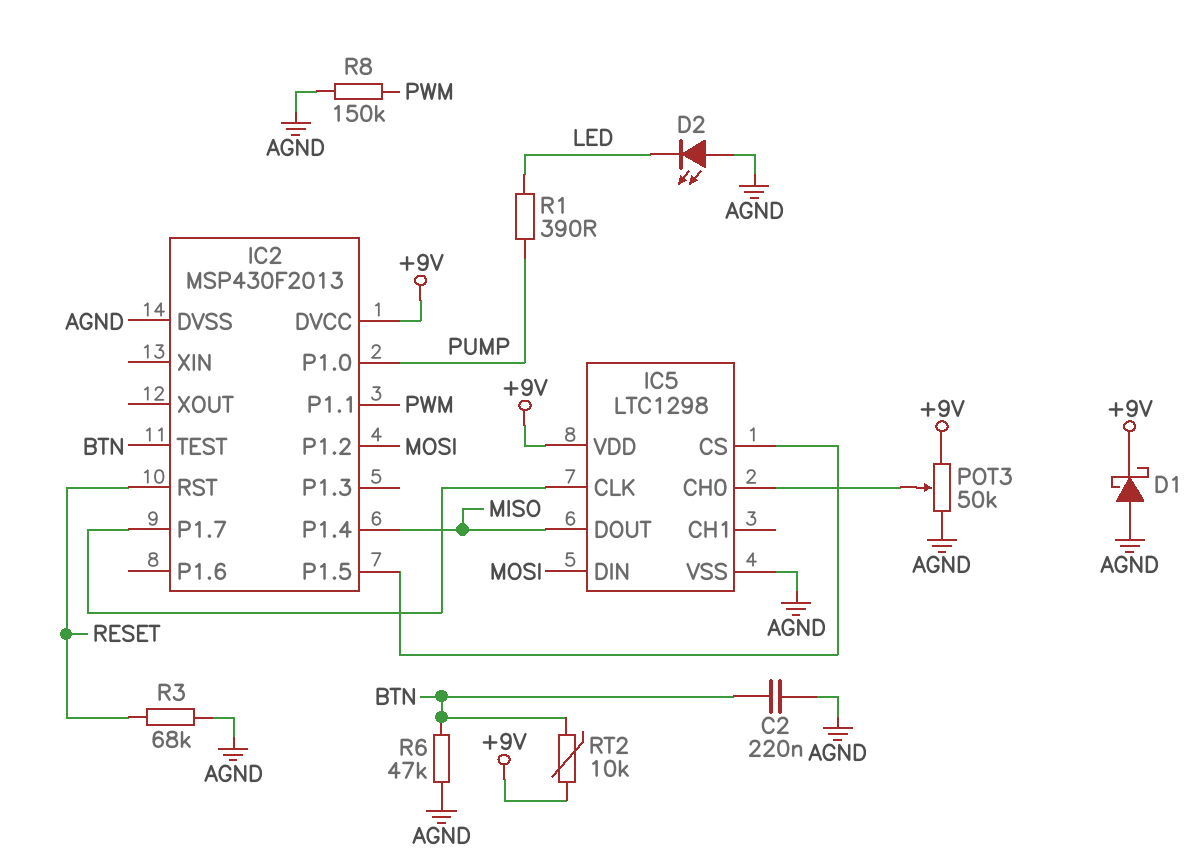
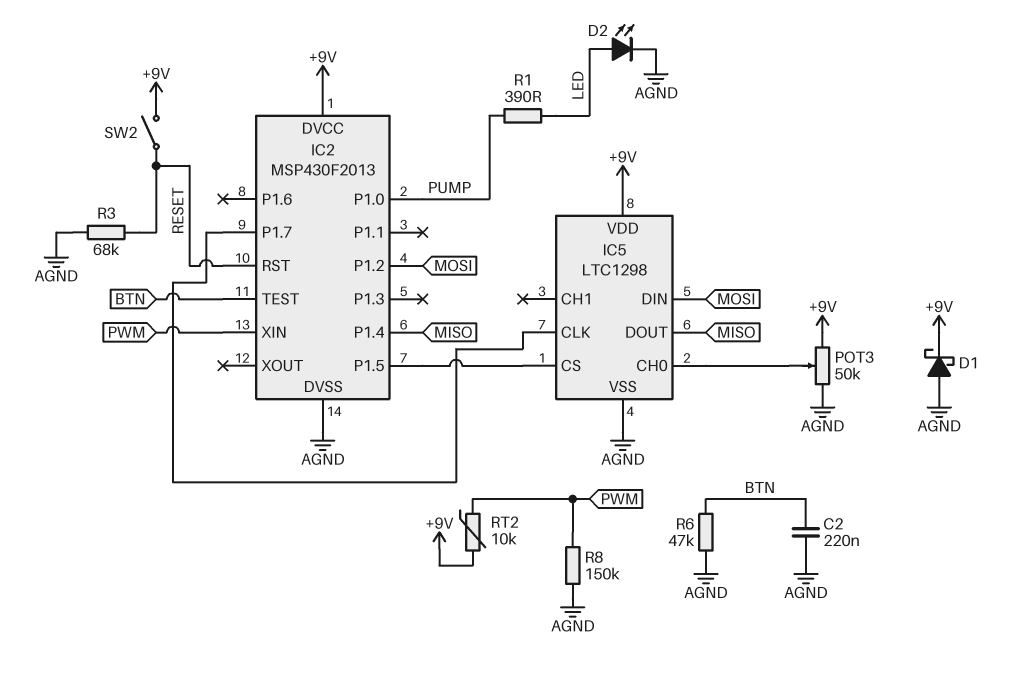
D2: LED (A AGND, K LED) -> LED (A LED, K AGND)
IC2 pin P1.1: PWM -> none
IC2 pin XIN: none -> PWM
RT2: 10k (+9V, BTN) -> 10k (+9V, PWM)
SW2: none -> switch (+9V, RESET)

